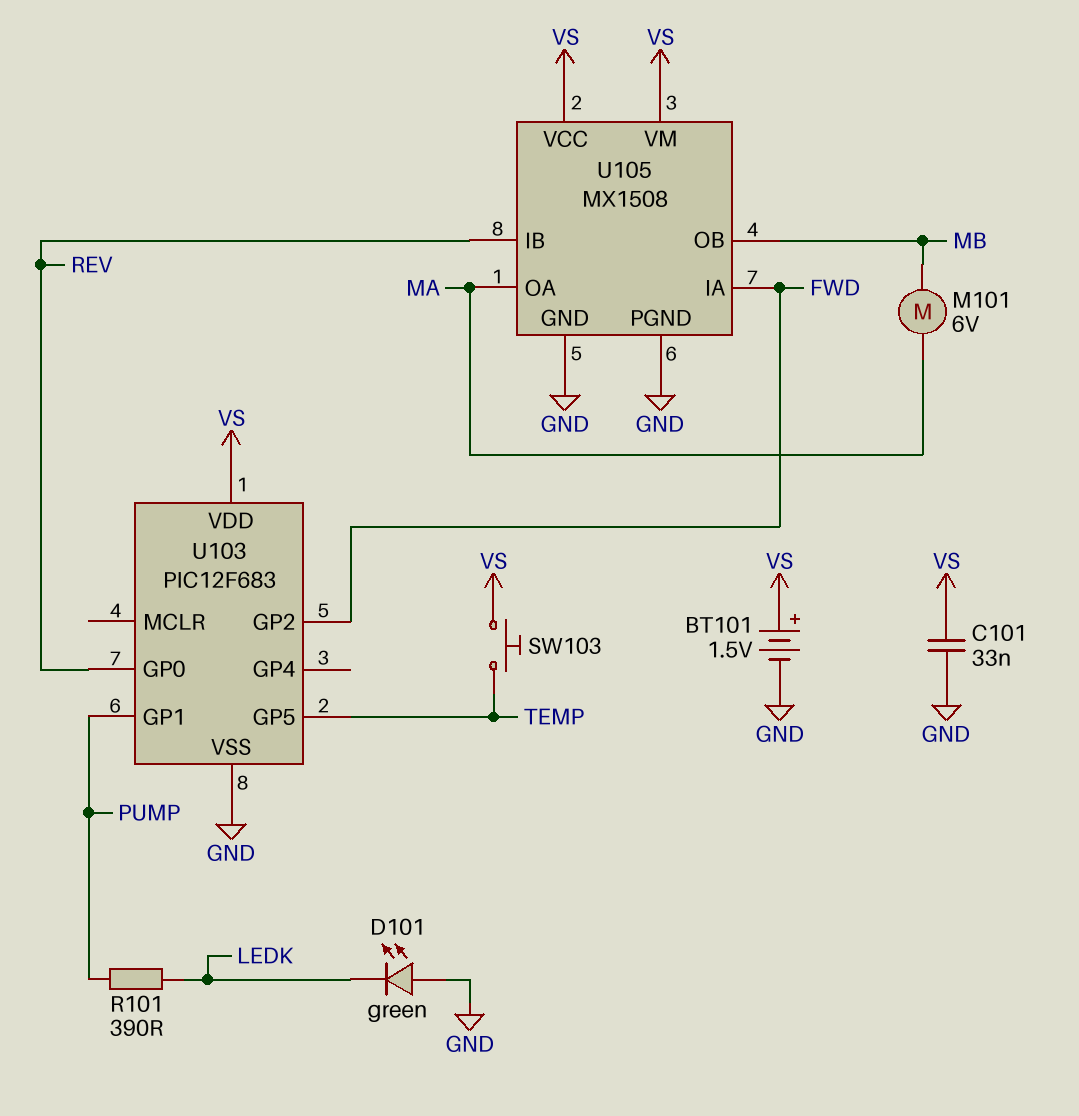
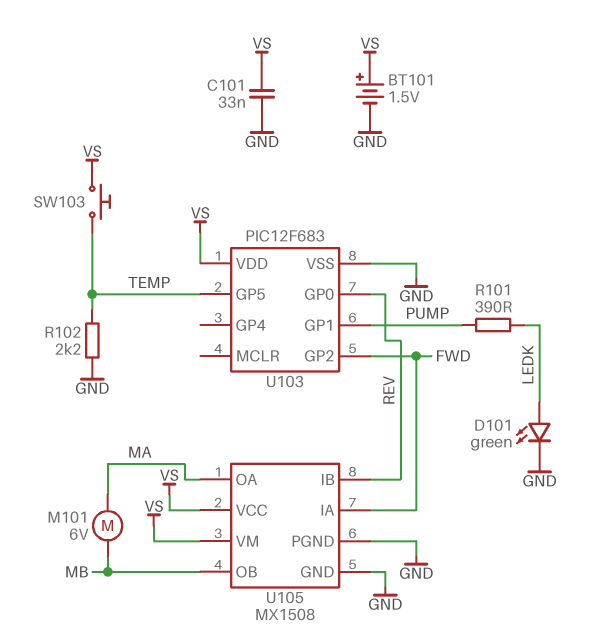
D101: LED green (A GND, K LEDK) -> LED green (A LEDK, K GND)
R102: none -> 2.2k (GND, TEMP)

